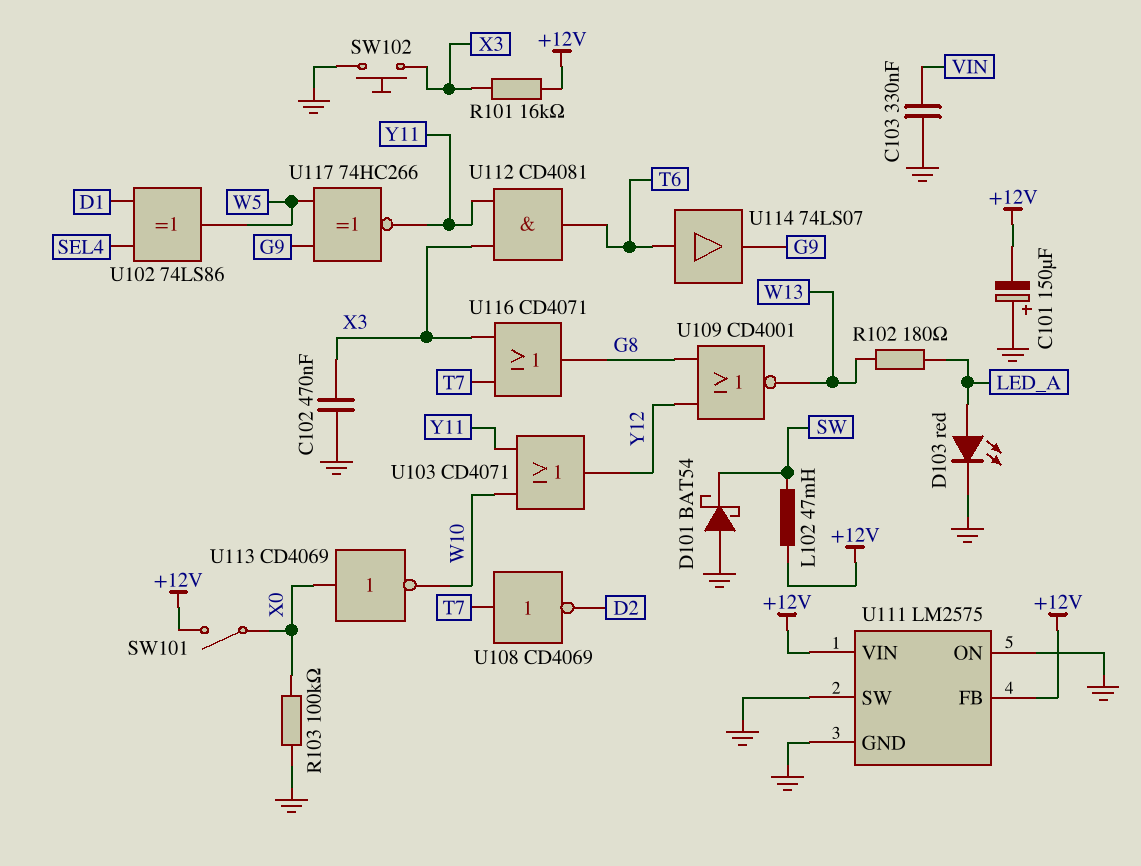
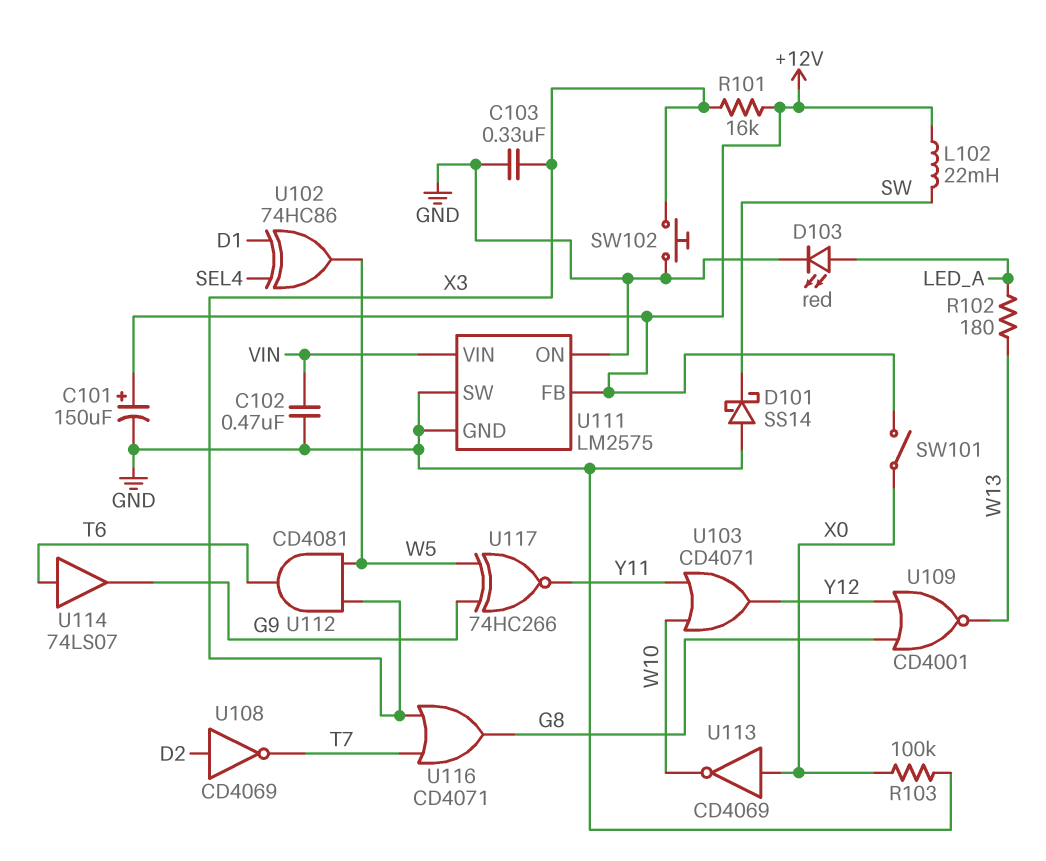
C101: 150uF (plus GND, minus +12V) -> 150uF (plus +12V, minus GND)
C102: 470nF (GND, X3) -> 470nF (GND, VIN)
C103: 330nF (GND, VIN) -> 330nF (GND, X3)
D101: schottky BAT54 (A GND, K SW) -> schottky SS14 (A GND, K SW)
L102: 47mH (+12V, SW) -> 22mH (+12V, SW)
U102: XOR 74LS86 (in D1, in SEL4, out W5) -> XOR 74HC86 (in D1, in SEL4, out W5)
U108: NOT CD4069 (in T7, out D2) -> NOT CD4069 (in D2, out T7)
U111 pin VIN: +12V -> VIN
U112: AND CD4081 (in X3, in Y11, out T6) -> AND CD4081 (in W5, in X3, out T6)

